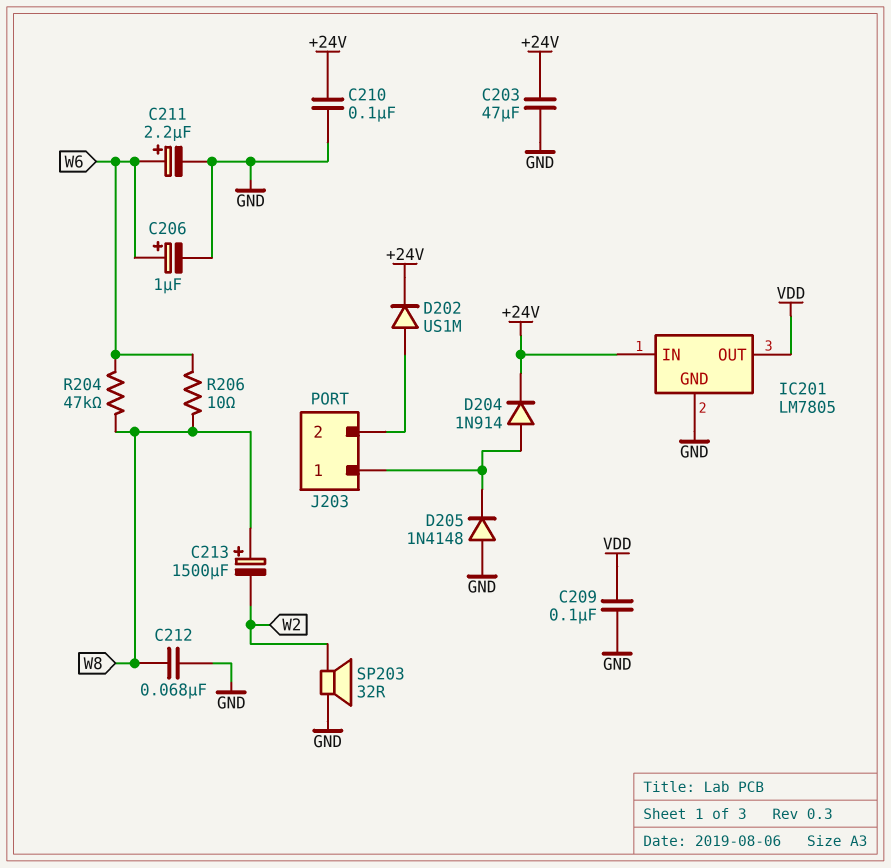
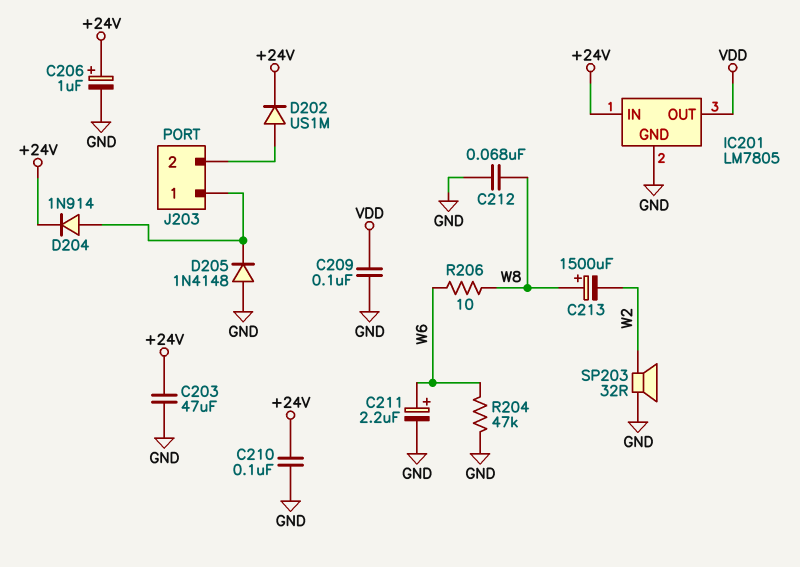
C206: 1uF (plus W6, minus GND) -> 1uF (plus +24V, minus GND)
R204: 47k (W6, W8) -> 47k (GND, W6)

